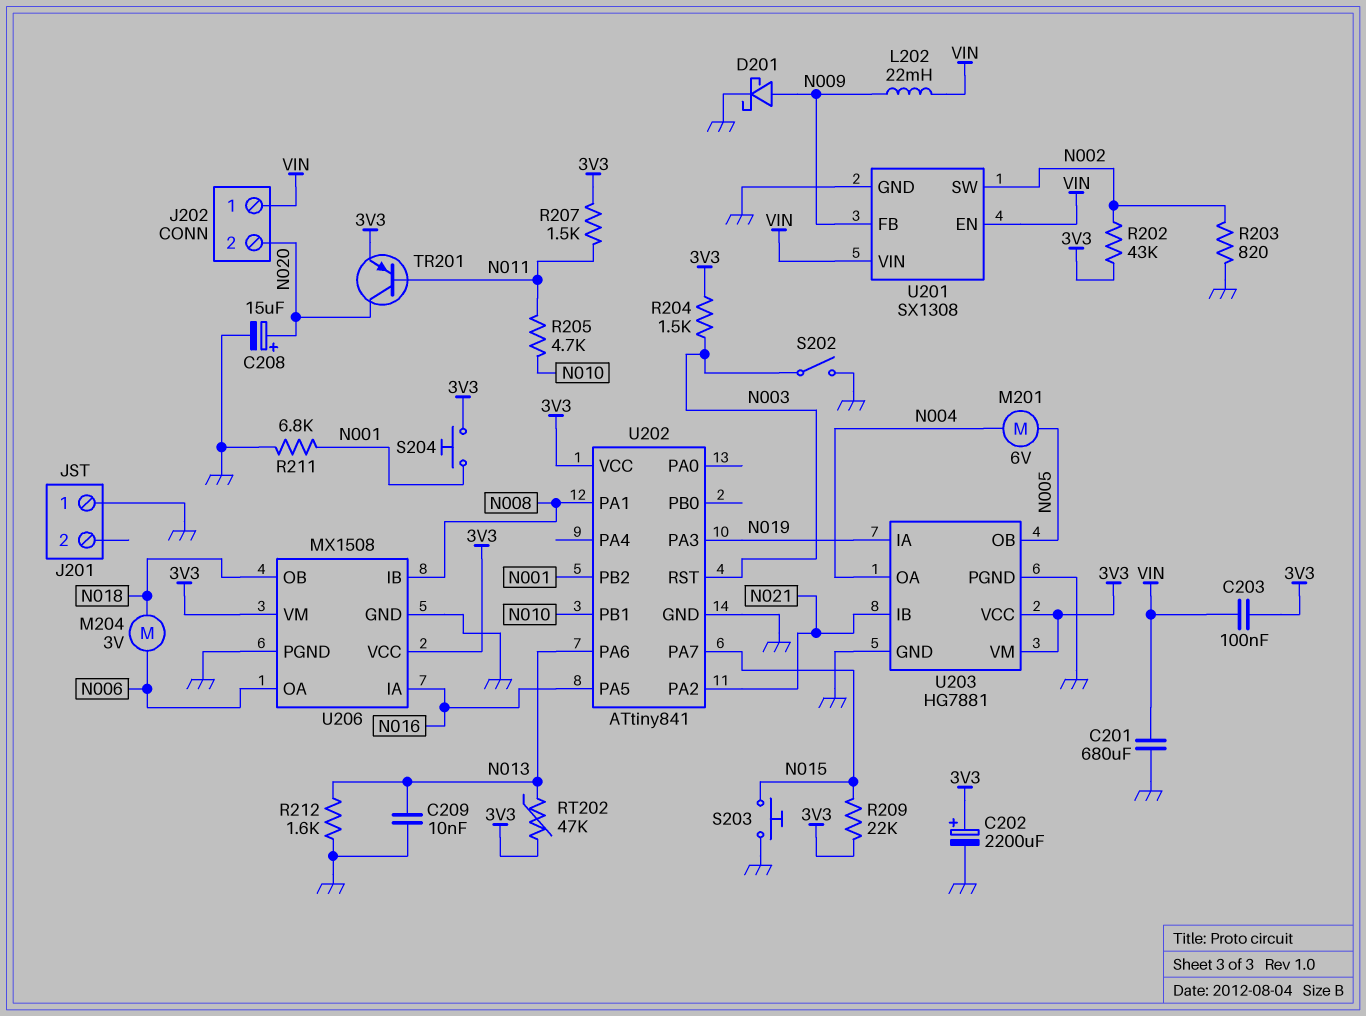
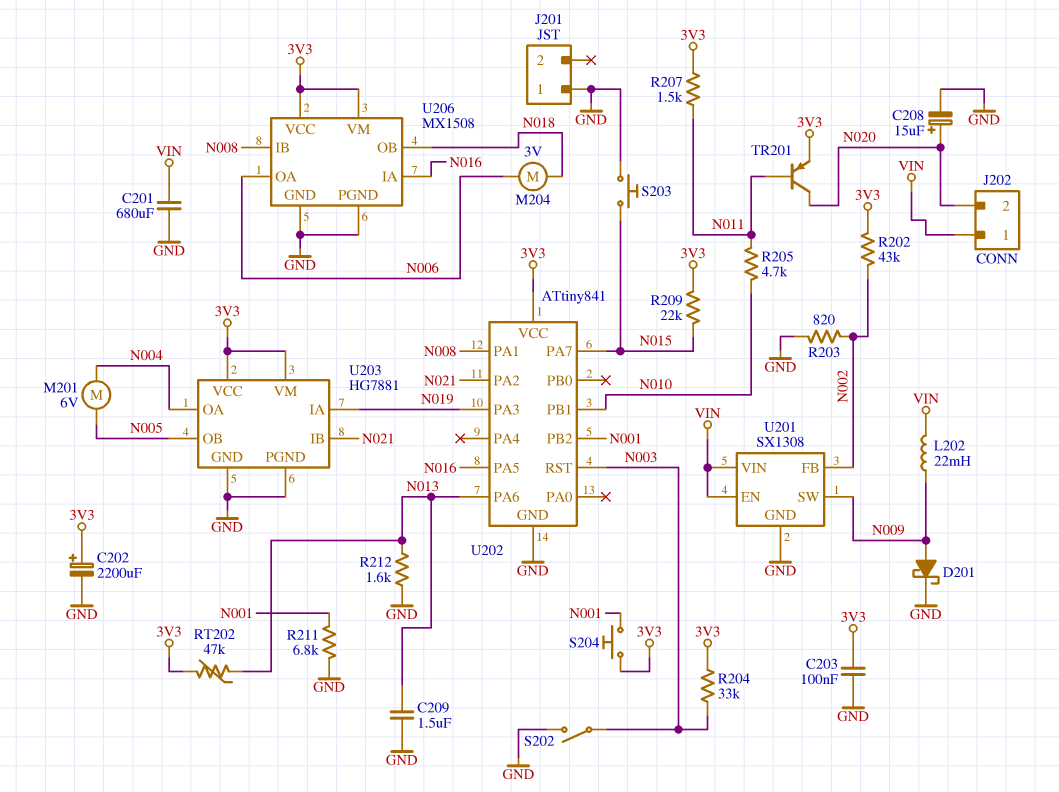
C203: 100nF (3V3, VIN) -> 100nF (3V3, GND)
C209: 10nF (GND, N013) -> 1.5uF (GND, N013)
R204: 1.5k (3V3, N003) -> 33k (3V3, N003)
U201 pin FB: N009 -> N002
U201 pin SW: N002 -> N009

